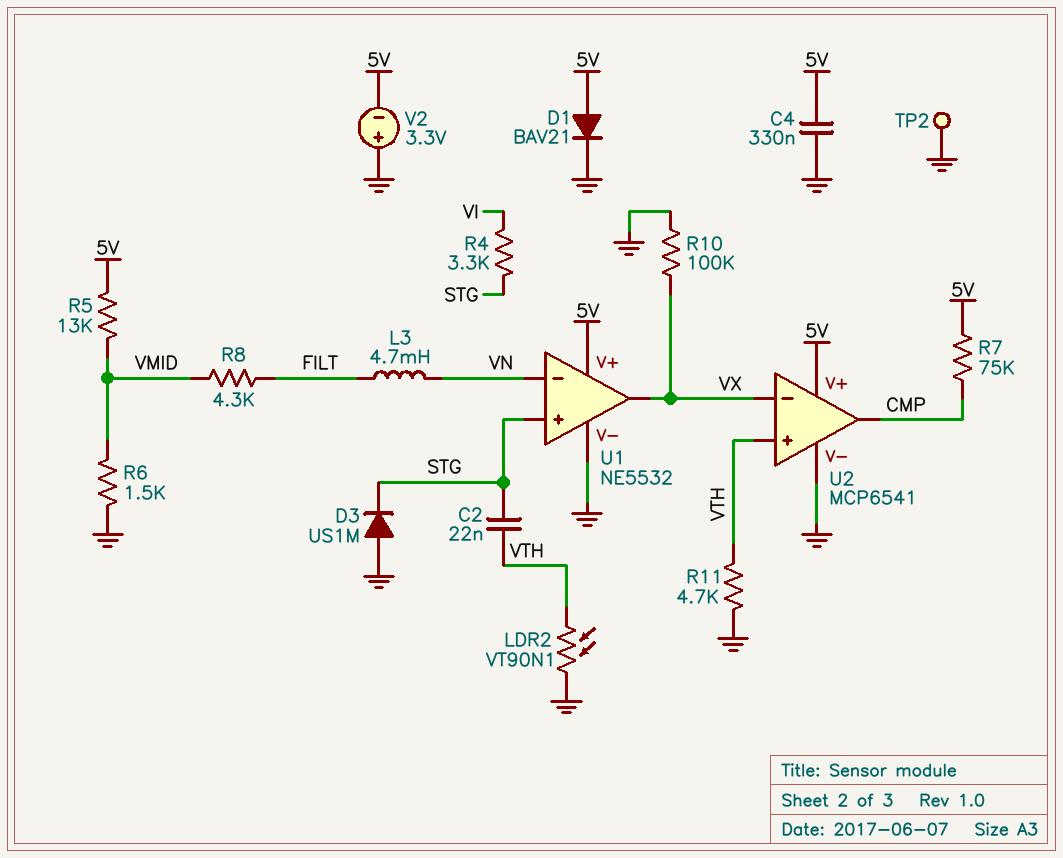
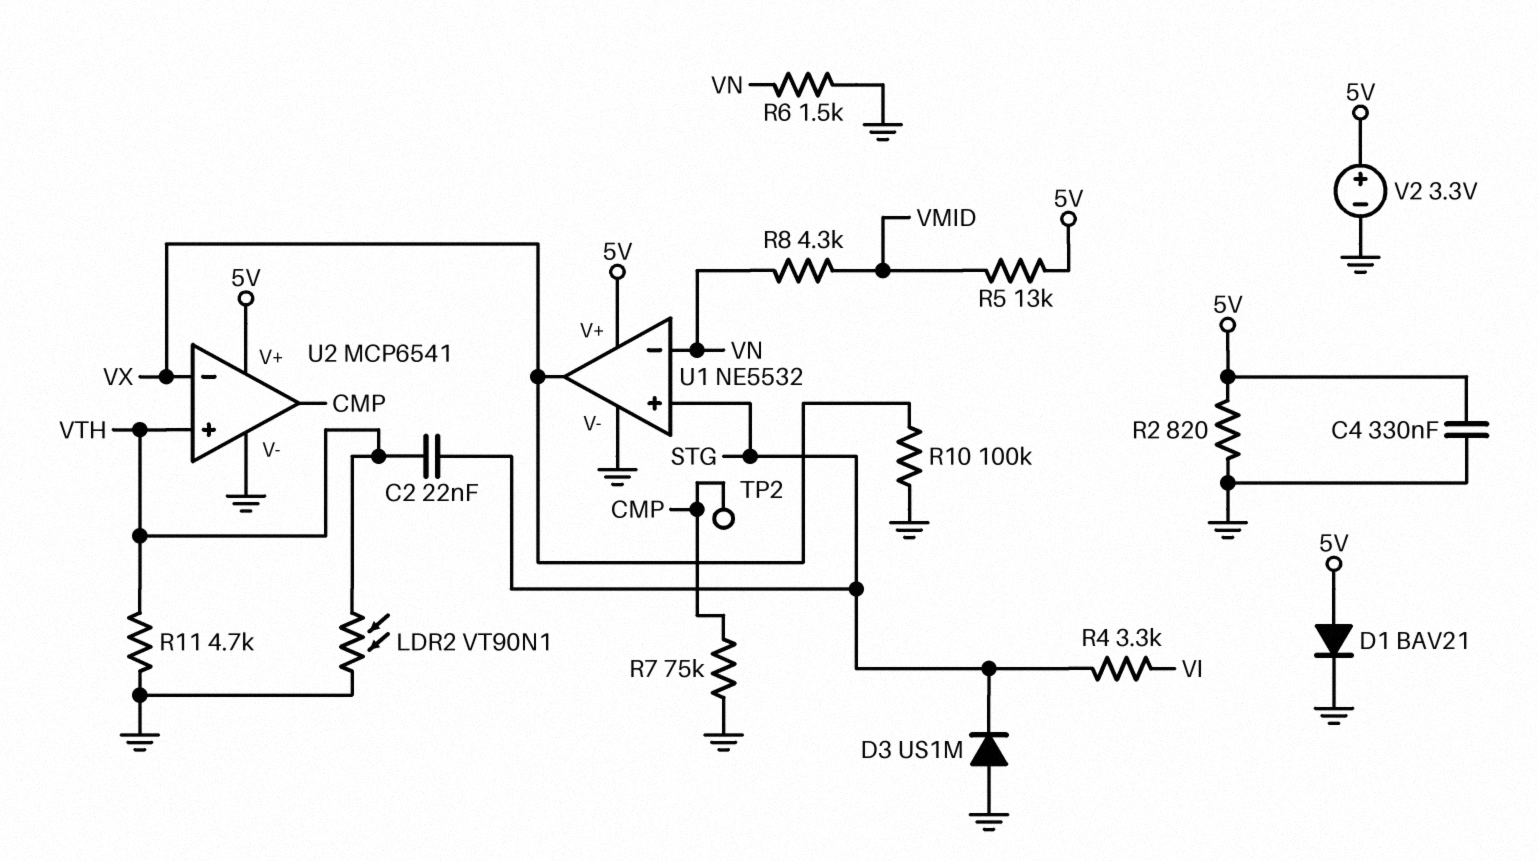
L3: 4.7mH (FILT, VN) -> none
R2: none -> 820 (5V, GND)
R6: 1.5k (GND, VMID) -> 1.5k (GND, VN)
R7: 75k (5V, CMP) -> 75k (CMP, GND)
R8: 4.3k (FILT, VMID) -> 4.3k (VMID, VN)
TP2: test point (GND) -> test point (CMP)
V2: 3.3V (plus GND, minus 5V) -> 3.3V (plus 5V, minus GND)

